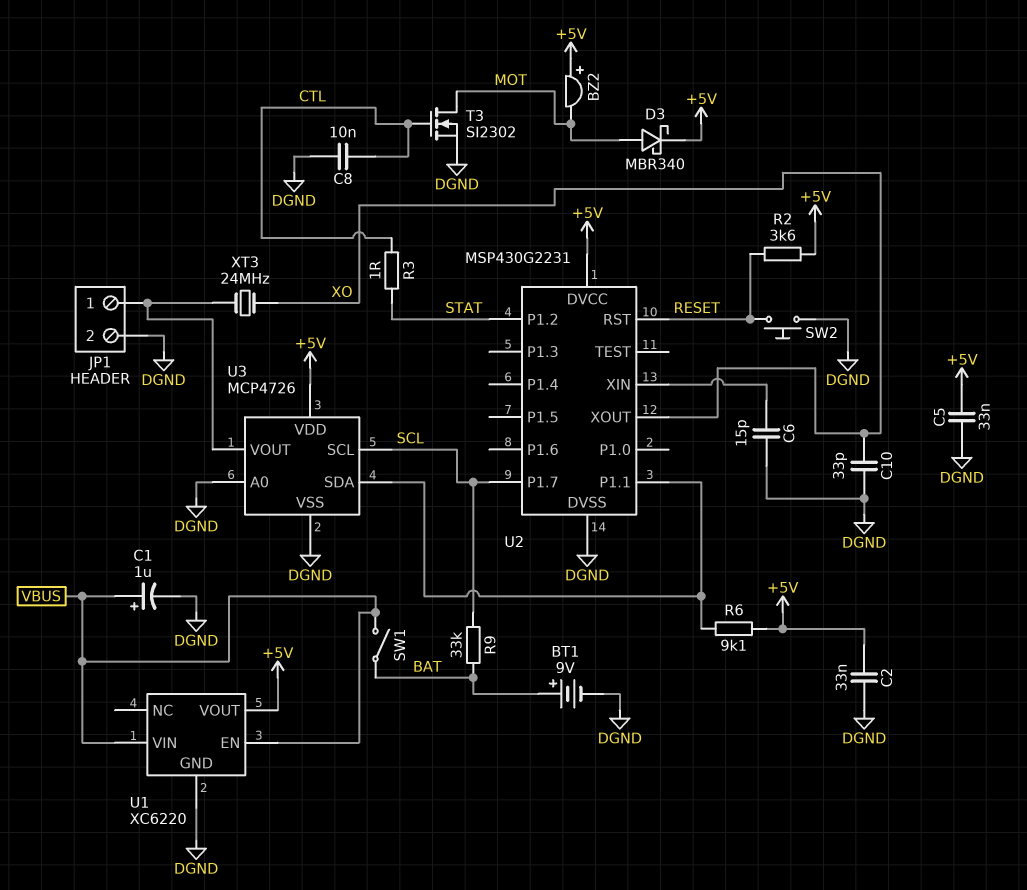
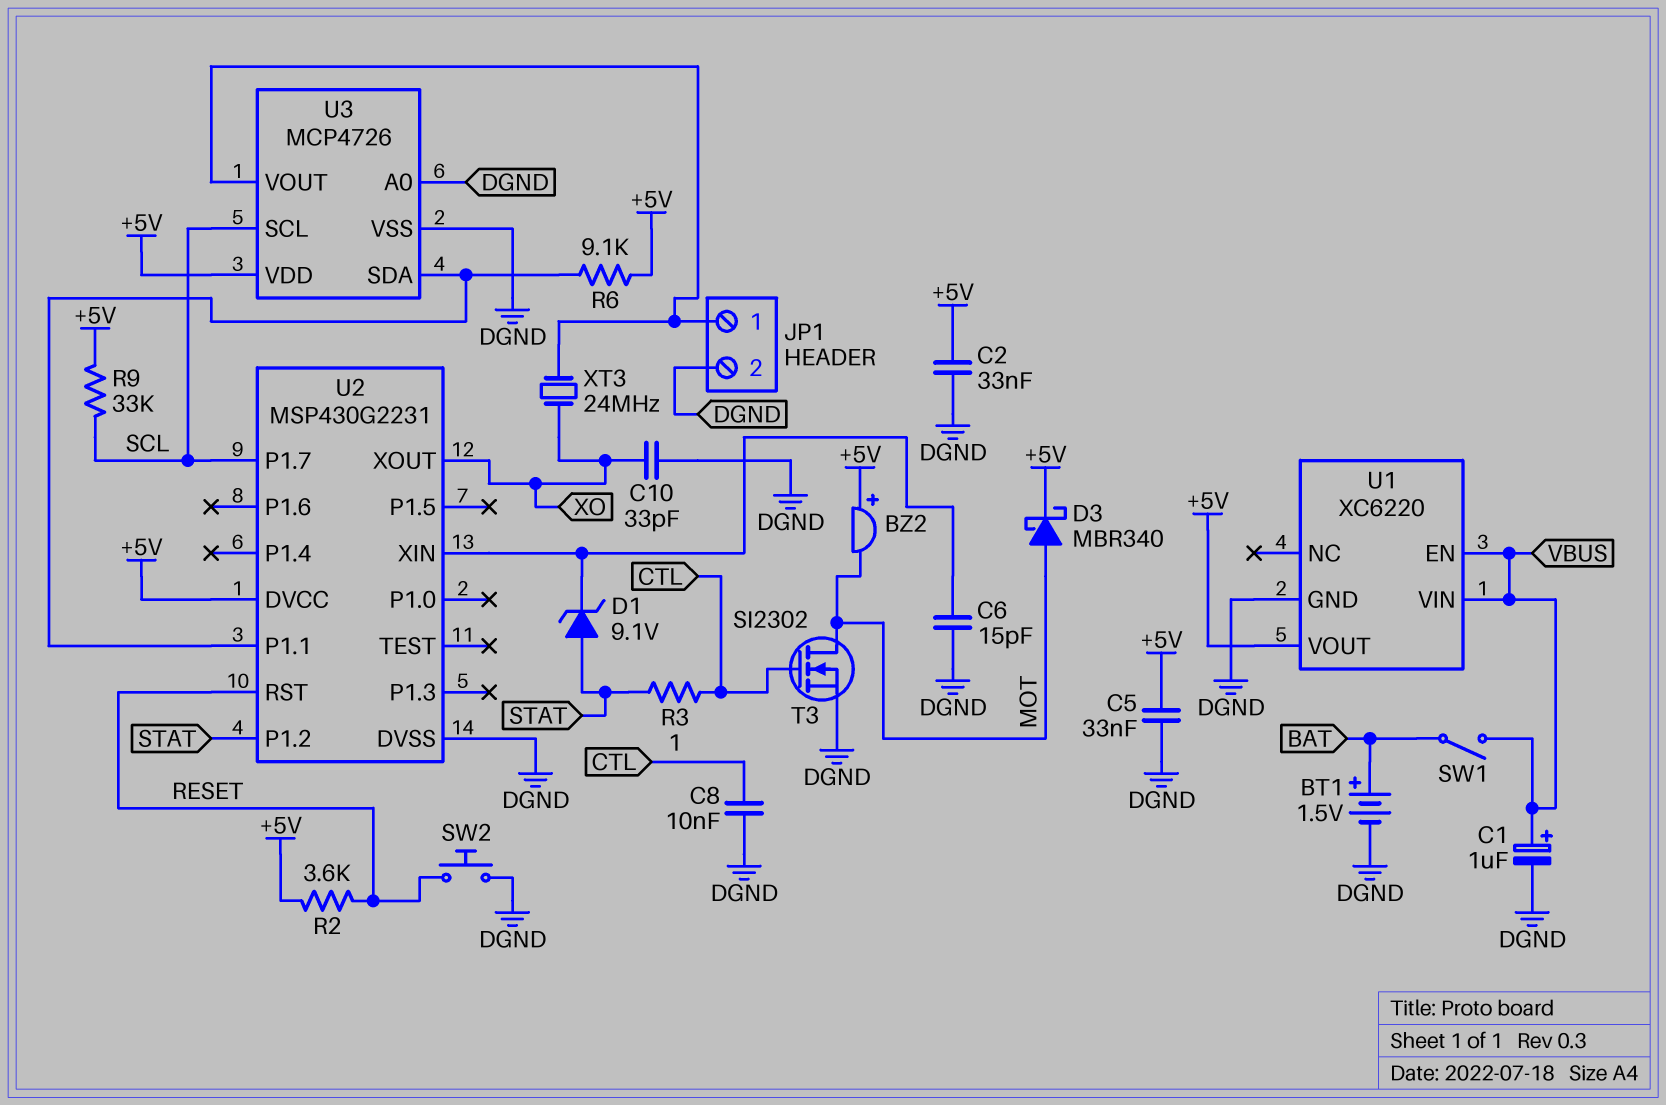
BT1: 9V (plus BAT, minus DGND) -> 1.5V (plus BAT, minus DGND)
D1: none -> zener 9.1V (A STAT, K U2/XIN)
R9: 33k (BAT, SCL) -> 33k (+5V, SCL)

